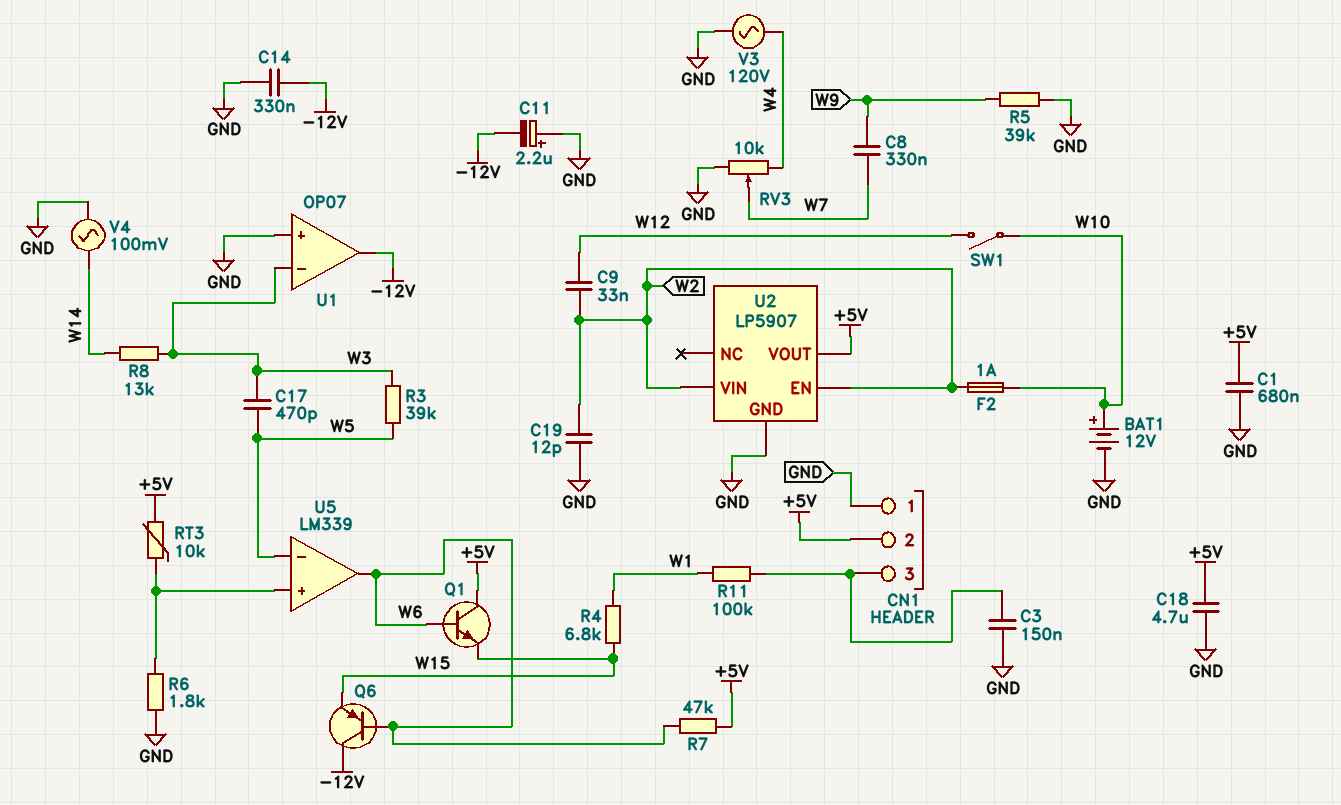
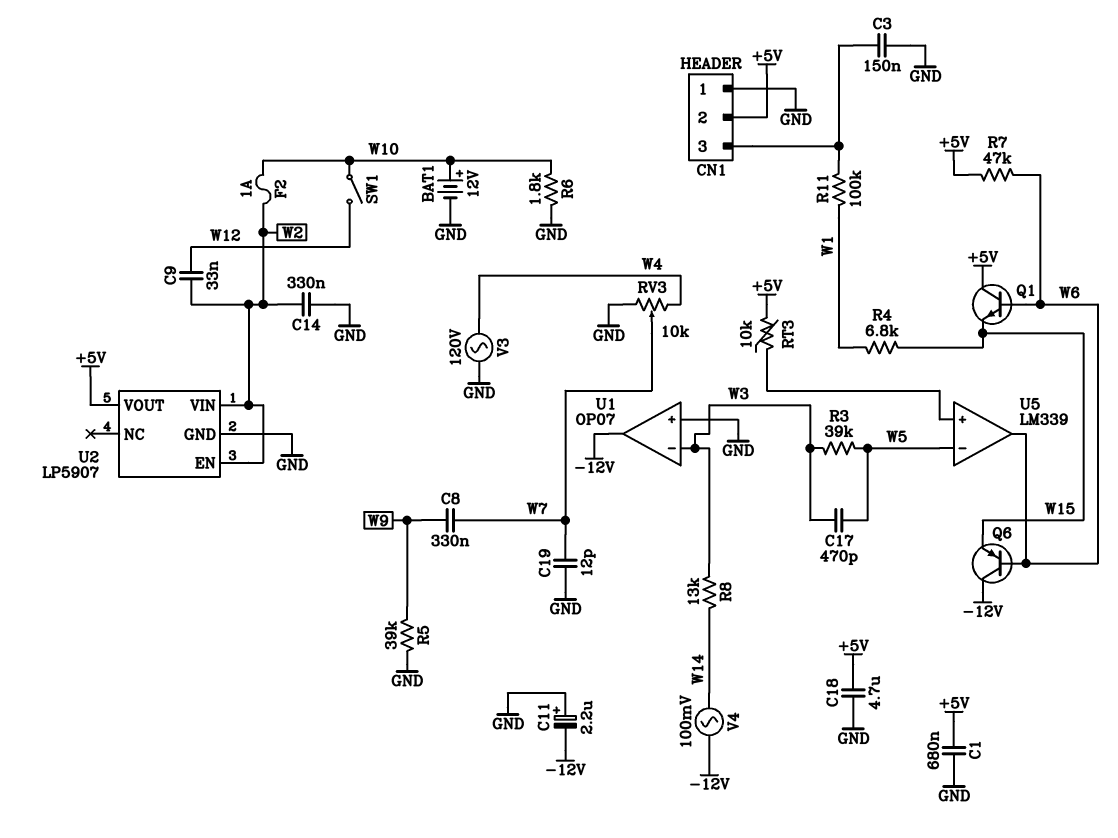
C14: 330nF (-12V, GND) -> 330nF (GND, W2)
C19: 12pF (GND, W2) -> 12pF (GND, W7)
R6: 1.8k (GND, U5/in+) -> 1.8k (GND, W10)
V4: AC 100mV (GND, W14) -> AC 100mV (-12V, W14)

